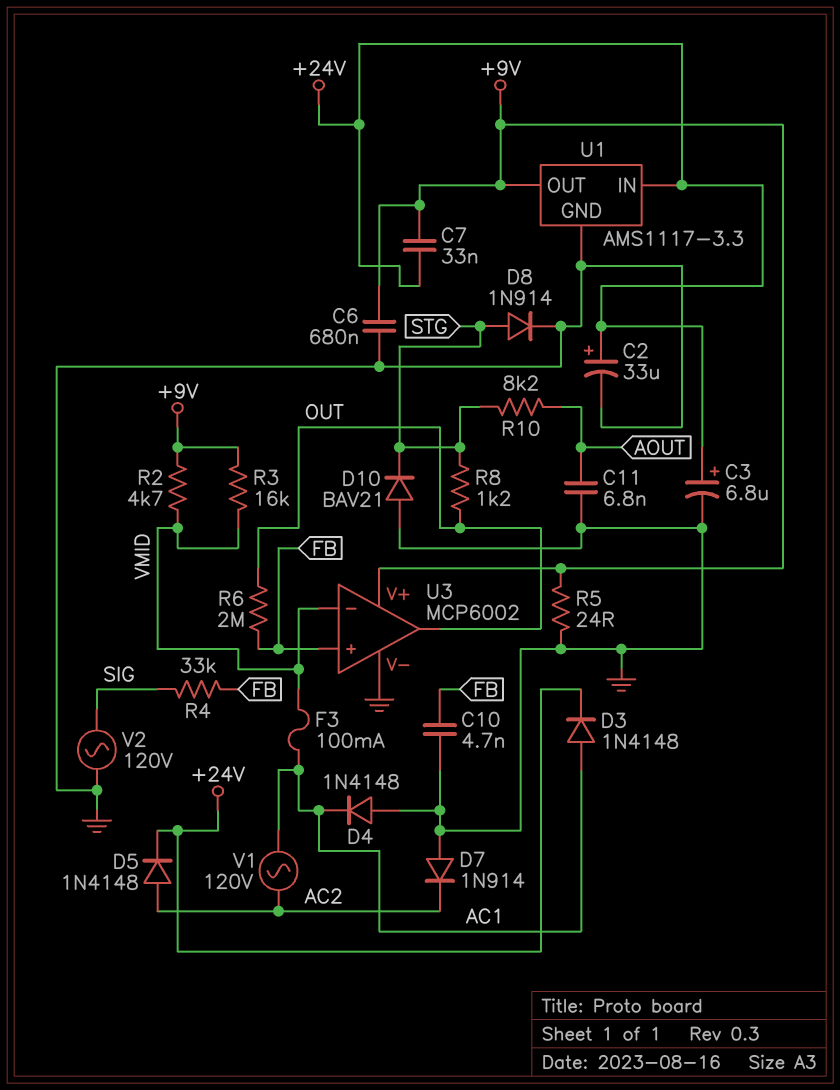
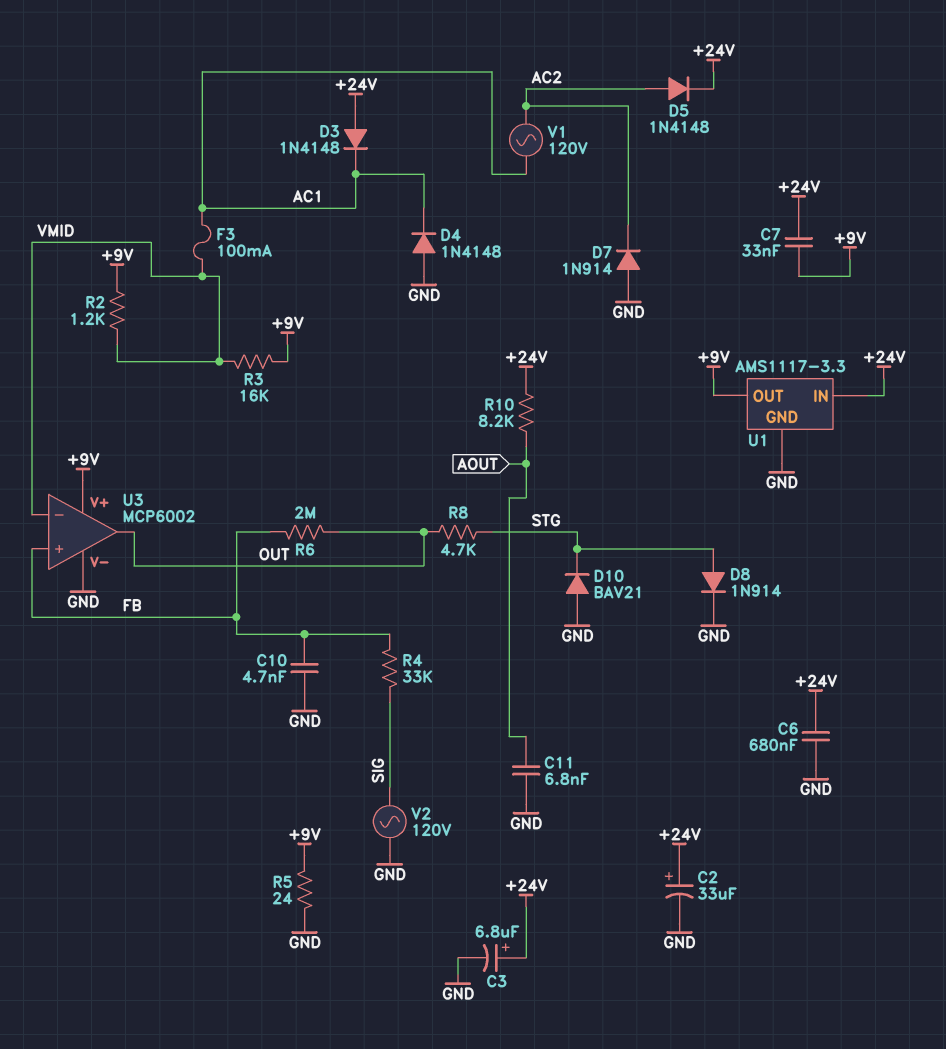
C6: 680nF (+9V, GND) -> 680nF (+24V, GND)
D3: diode 1N4148 (A AC1, K +24V) -> diode 1N4148 (A +24V, K AC1)
R2: 4.7k (+9V, VMID) -> 1.2k (+9V, VMID)
R8: 1.2k (OUT, STG) -> 4.7k (OUT, STG)
R10: 8.2k (AOUT, STG) -> 8.2k (+24V, AOUT)

